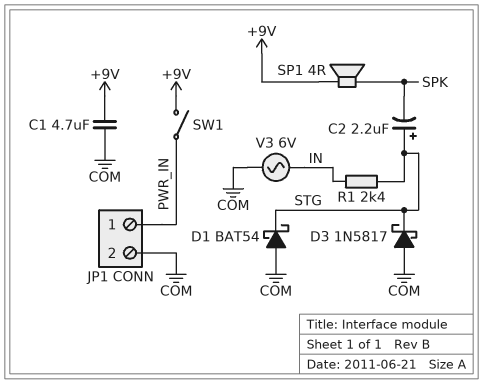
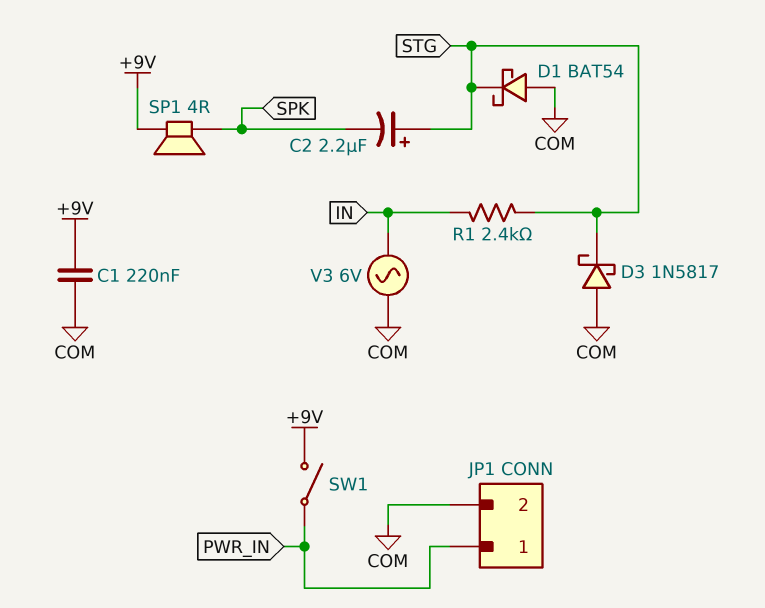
C1: 4.7uF (+9V, COM) -> 220nF (+9V, COM)

